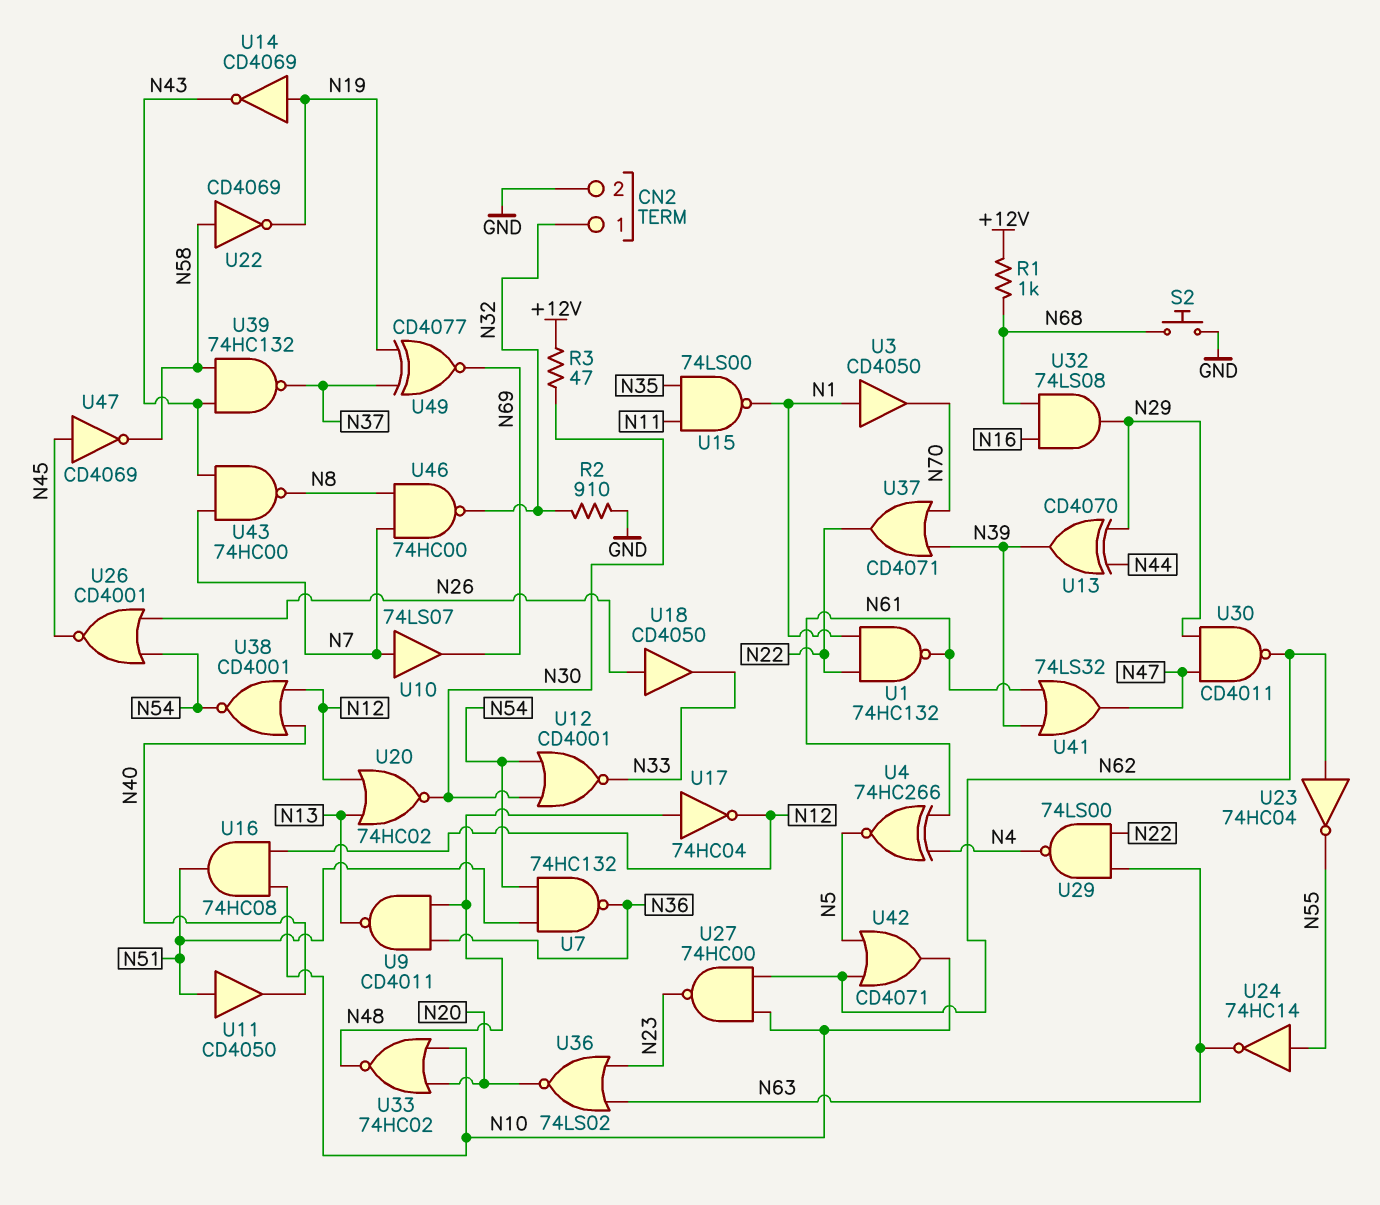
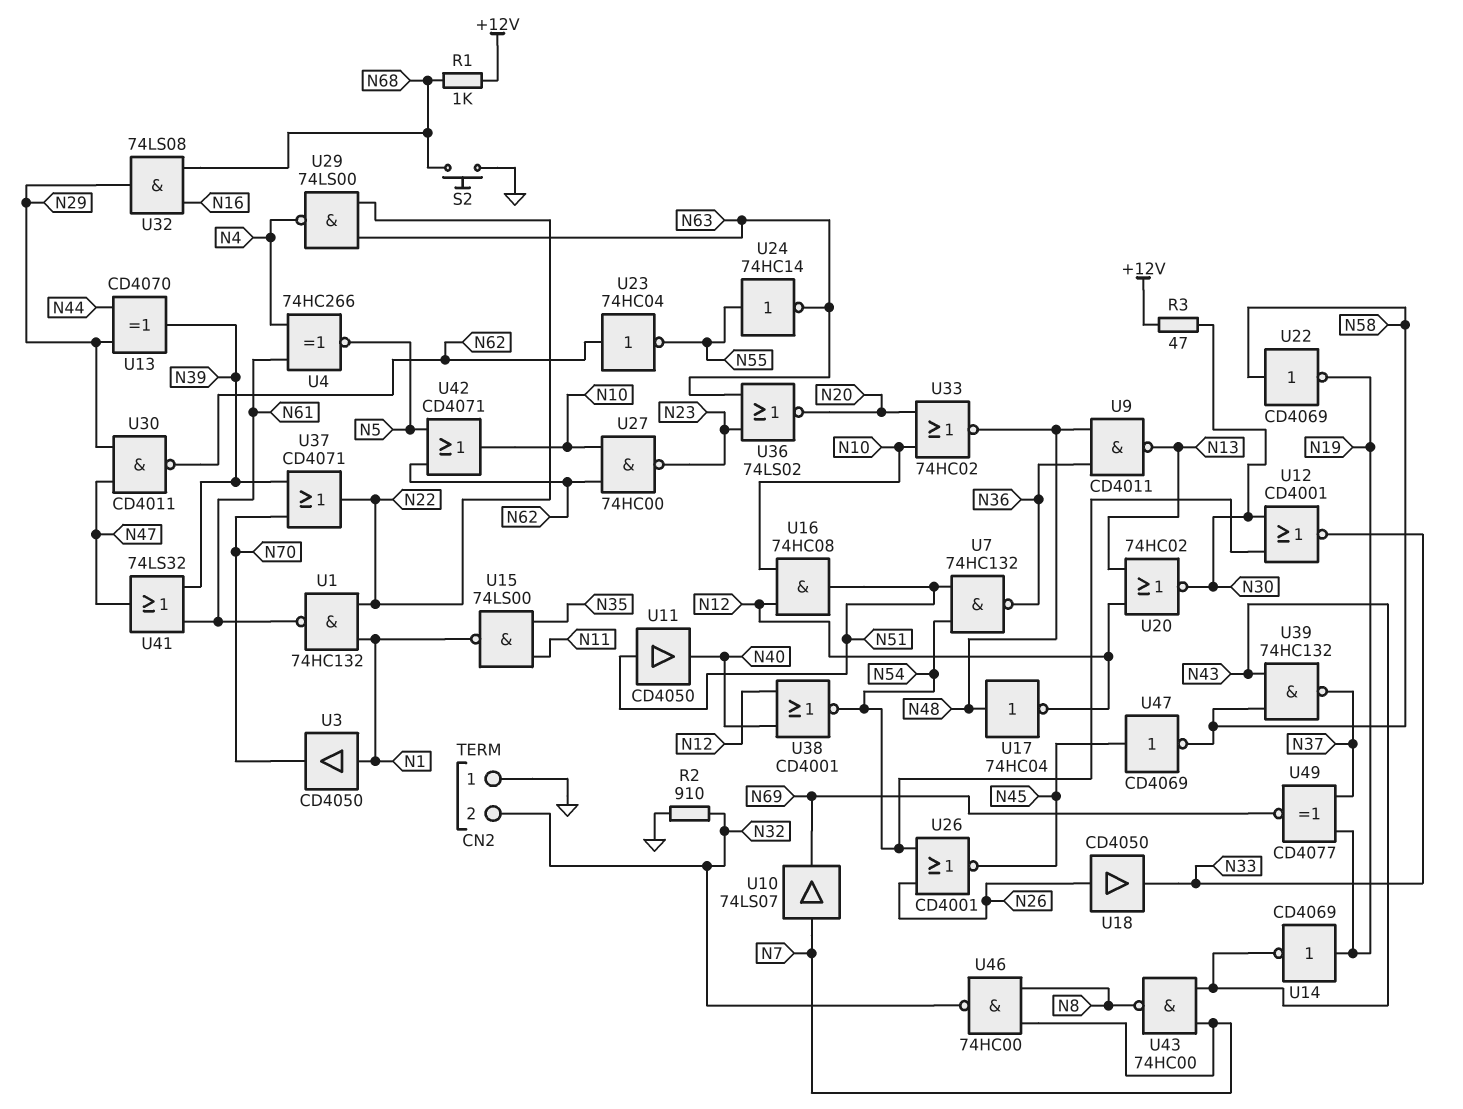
CN2 pin 1: N32 -> GND
CN2 pin 2: GND -> N32

